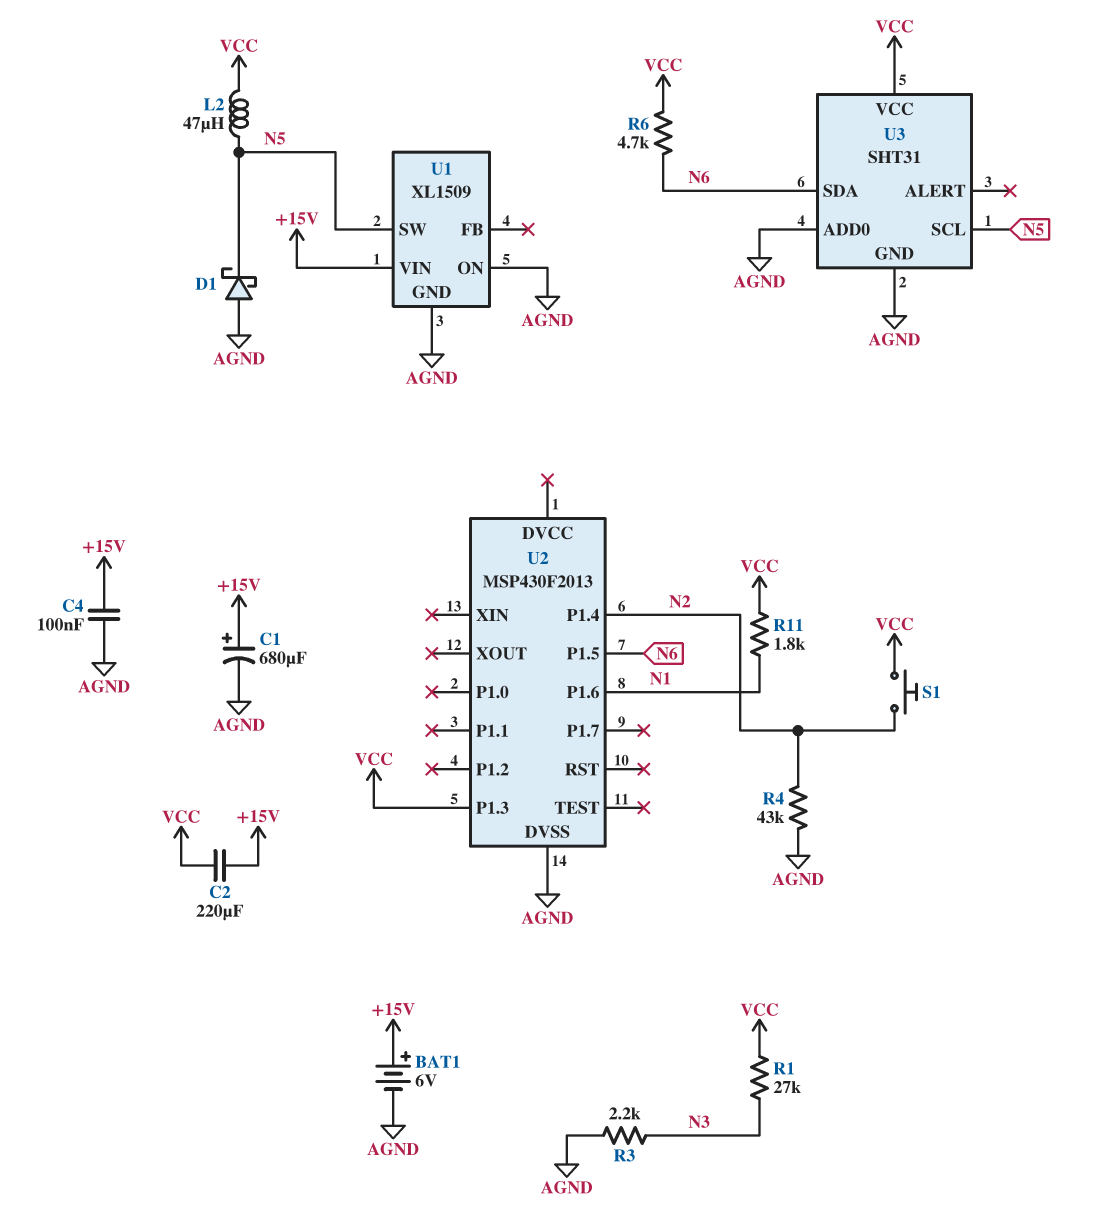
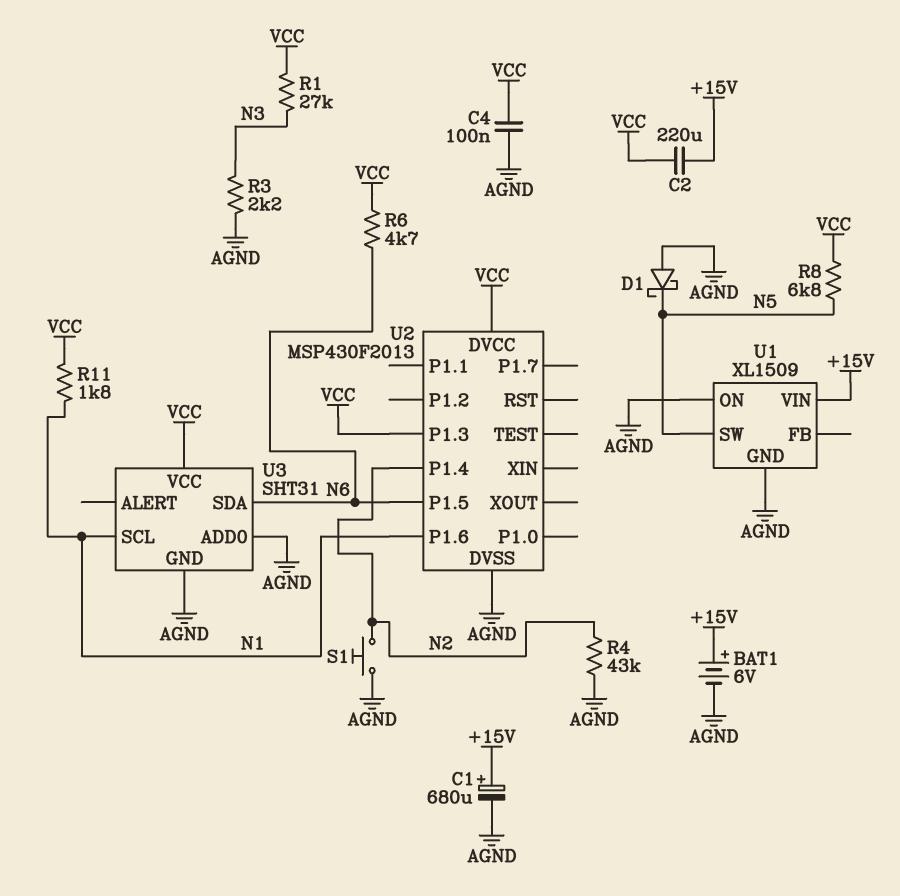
C4: 100nF (+15V, AGND) -> 100nF (AGND, VCC)
L2: 47uH (N5, VCC) -> none
R8: none -> 6.8k (N5, VCC)
S1: button (N2, VCC) -> button (AGND, N2)
U2 pin DVCC: none -> VCC
U3 pin SCL: N5 -> N1

